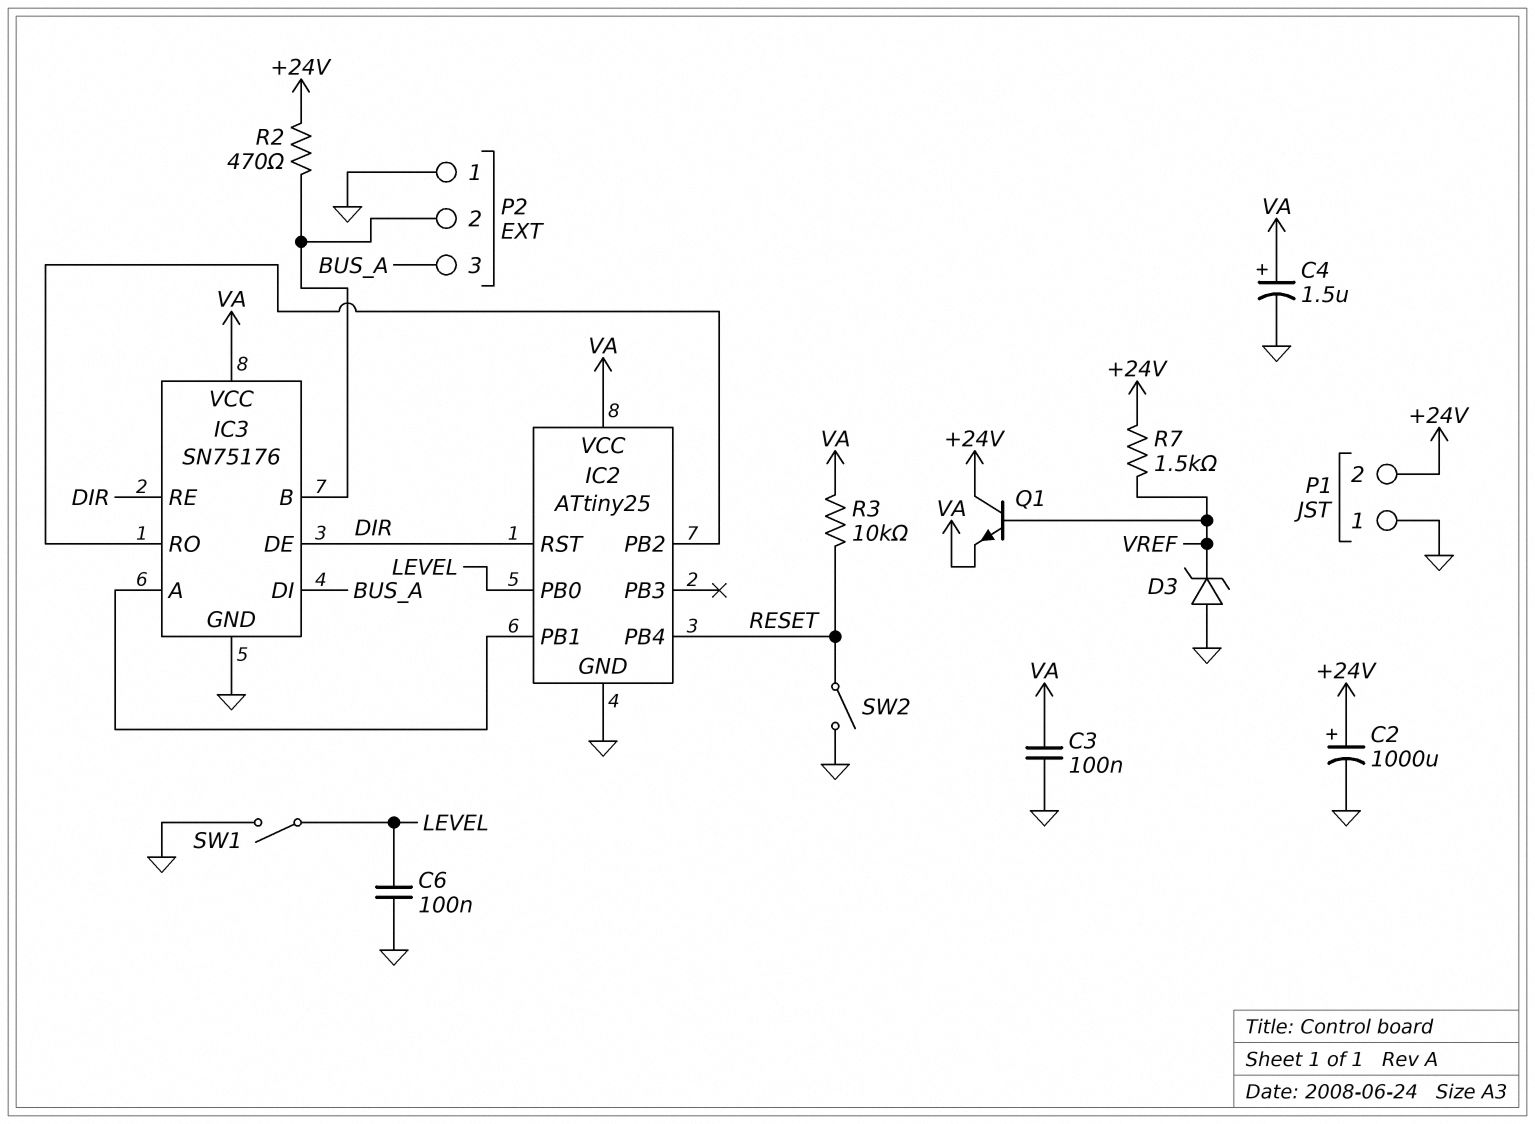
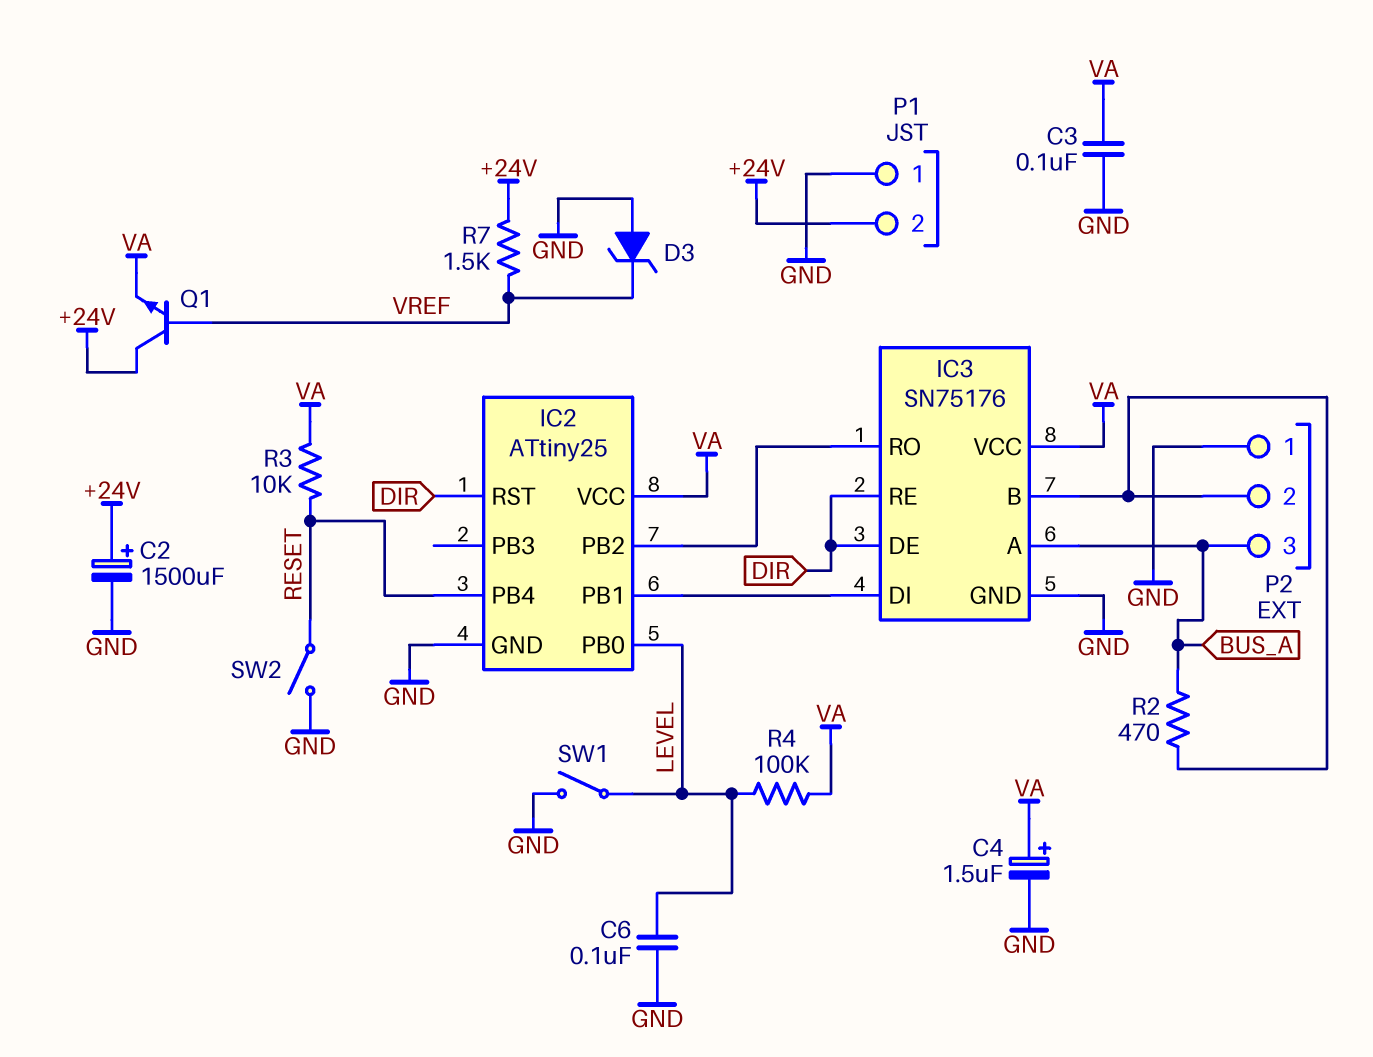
C2: 1000uF (plus +24V, minus GND) -> 1500uF (plus +24V, minus GND)
IC3 pin A: IC2/PB1 -> BUS_A
IC3 pin DI: BUS_A -> IC2/PB1
R2: 470 (+24V, IC3/B) -> 470 (BUS_A, IC3/B)
R4: none -> 100k (LEVEL, VA)

